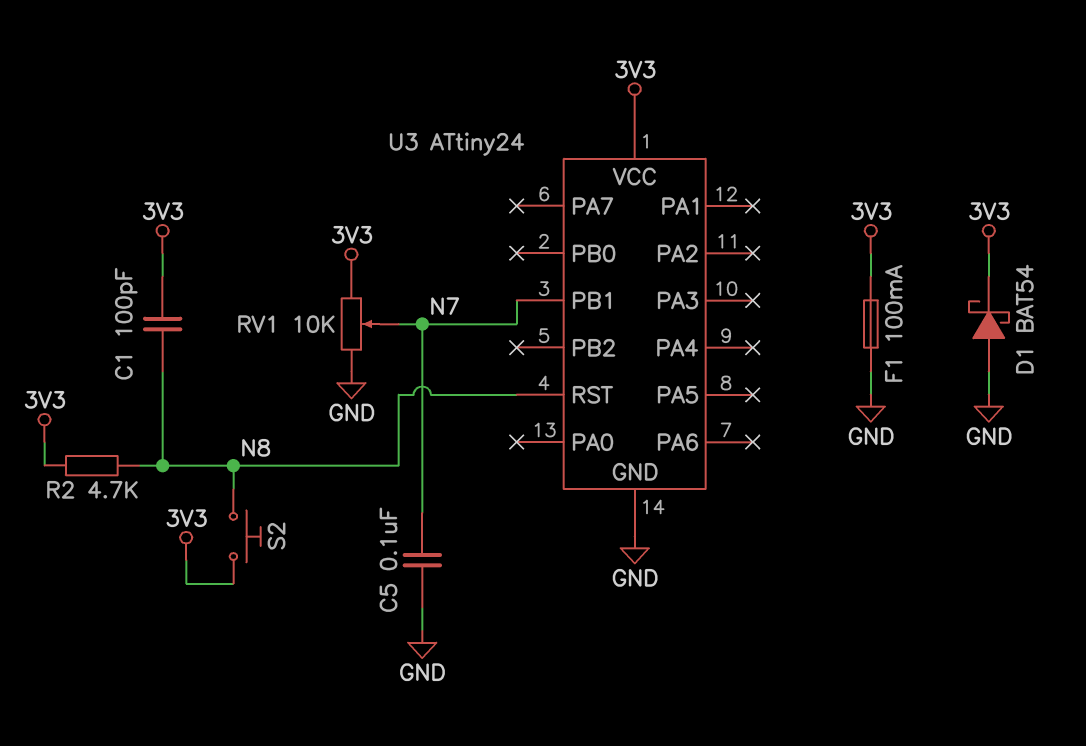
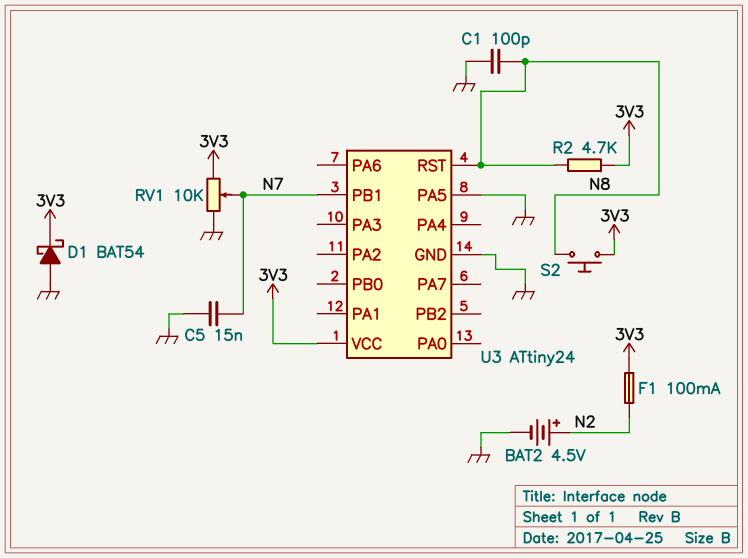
BAT2: none -> 4.5V (plus N2, minus GND)
C1: 100pF (3V3, N8) -> 100pF (GND, N8)
C5: 100nF (GND, N7) -> 15nF (GND, N7)
F1: 100mA (3V3, GND) -> 100mA (3V3, N2)
U3 pin PA5: none -> GND

